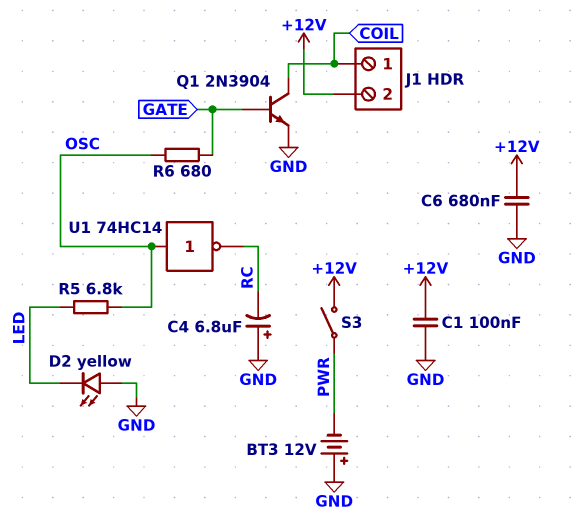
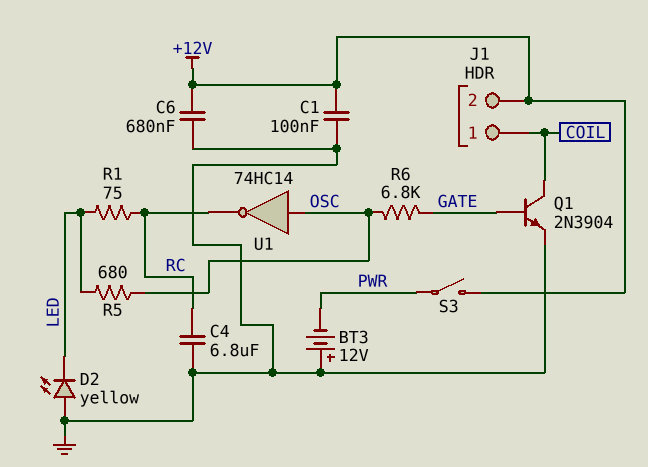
C4: 6.8uF (plus GND, minus RC) -> 6.8uF (GND, RC)
R1: none -> 75 (LED, RC)
R5: 6.8k (LED, OSC) -> 680 (LED, OSC)
R6: 680 (GATE, OSC) -> 6.8k (GATE, OSC)

